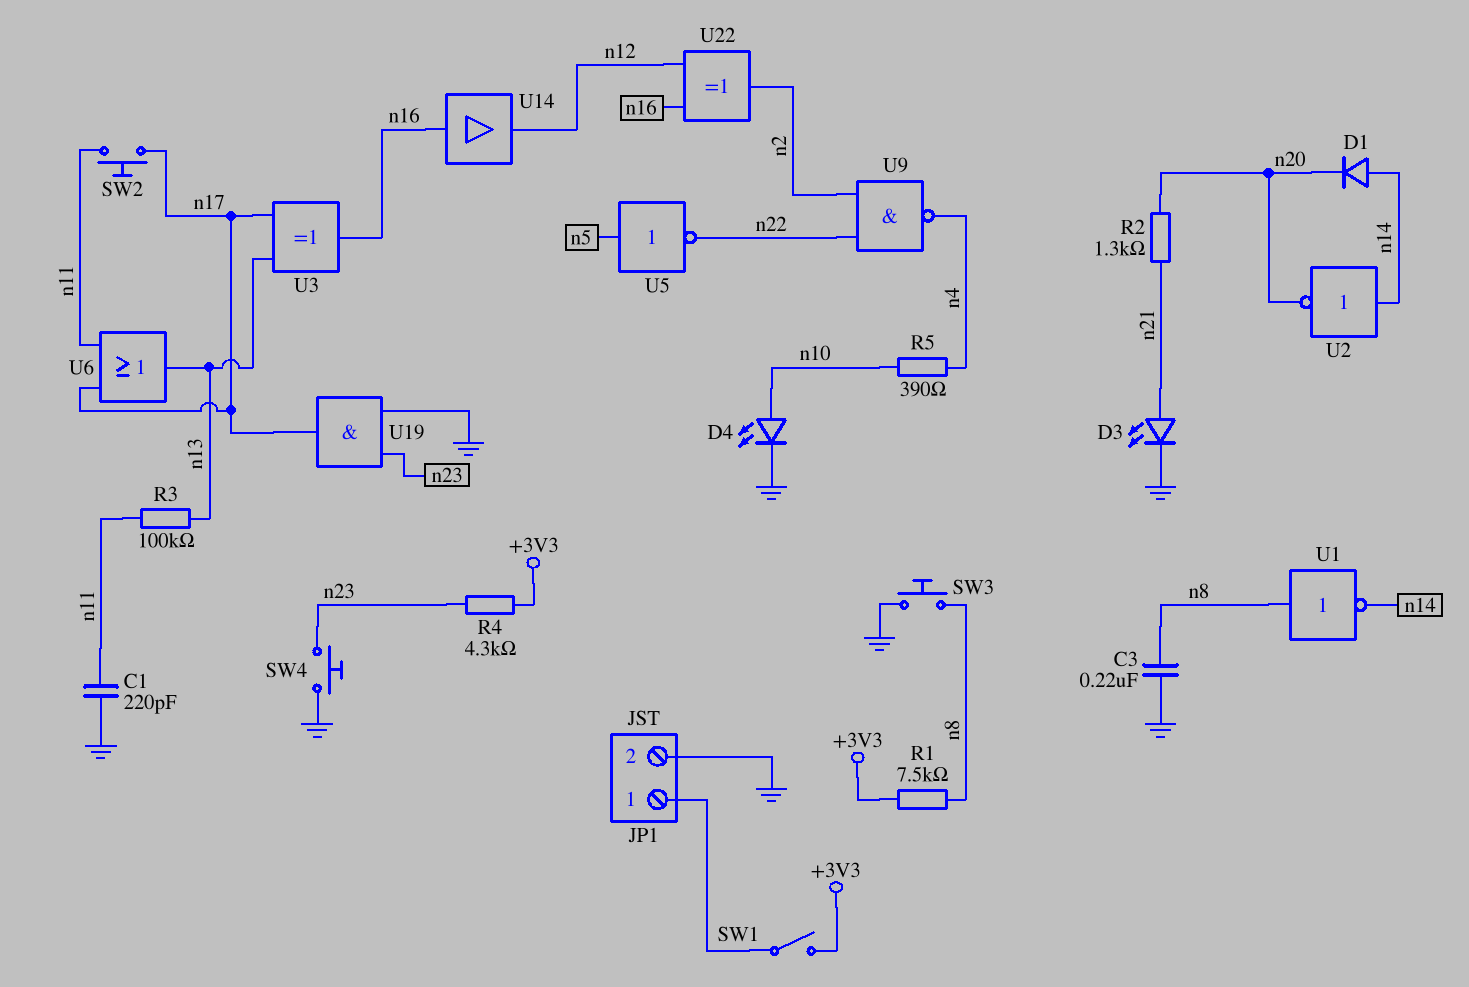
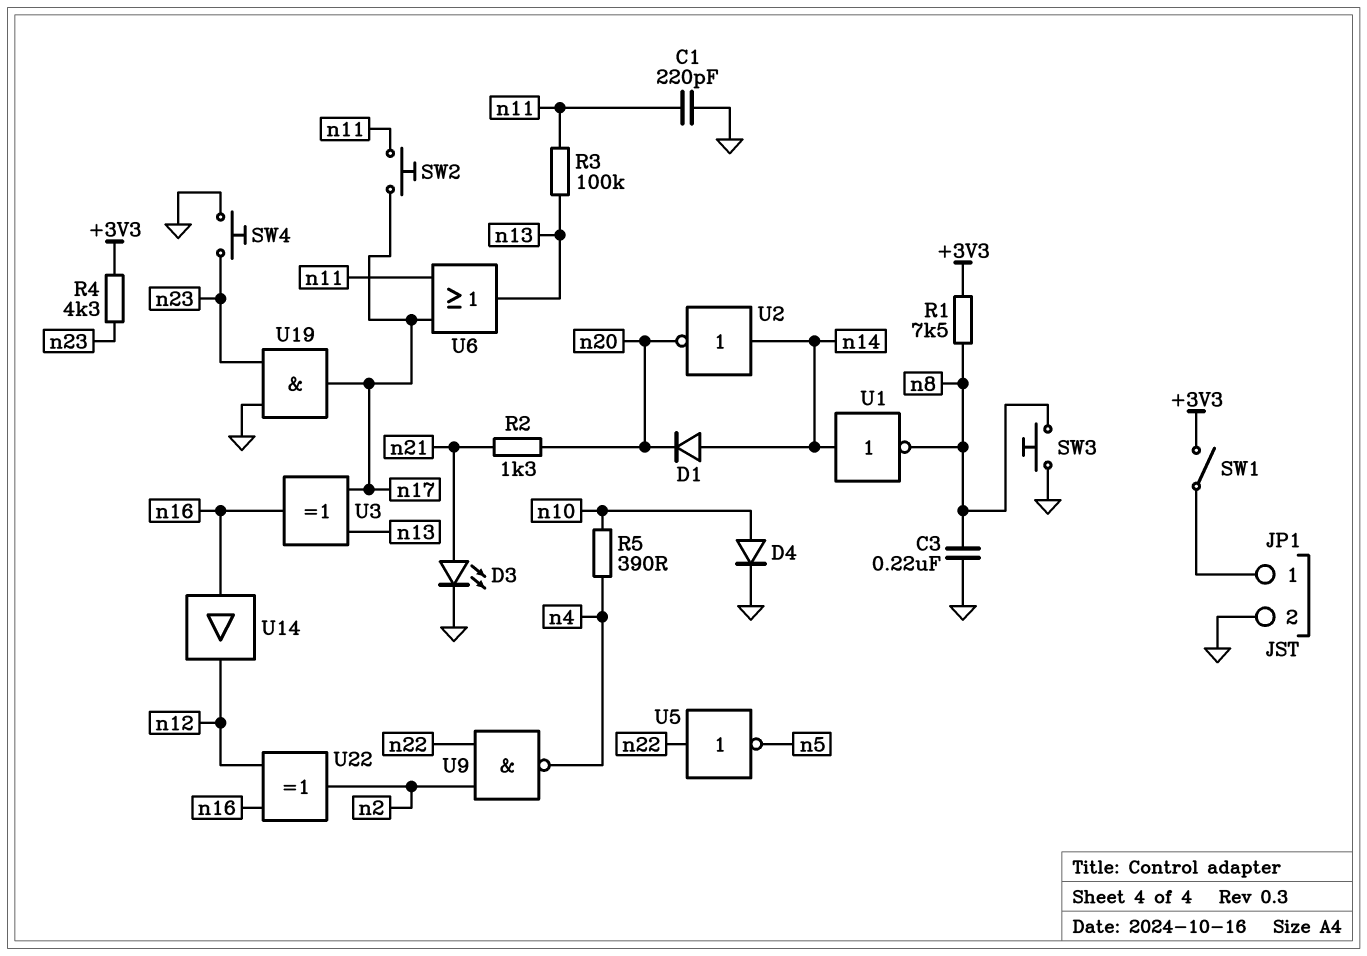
D4: LED (A n10, K GND) -> diode (A n10, K GND)
U1: NOT (in n8, out n14) -> NOT (in n14, out n8)
U5: NOT (in n5, out n22) -> NOT (in n22, out n5)

